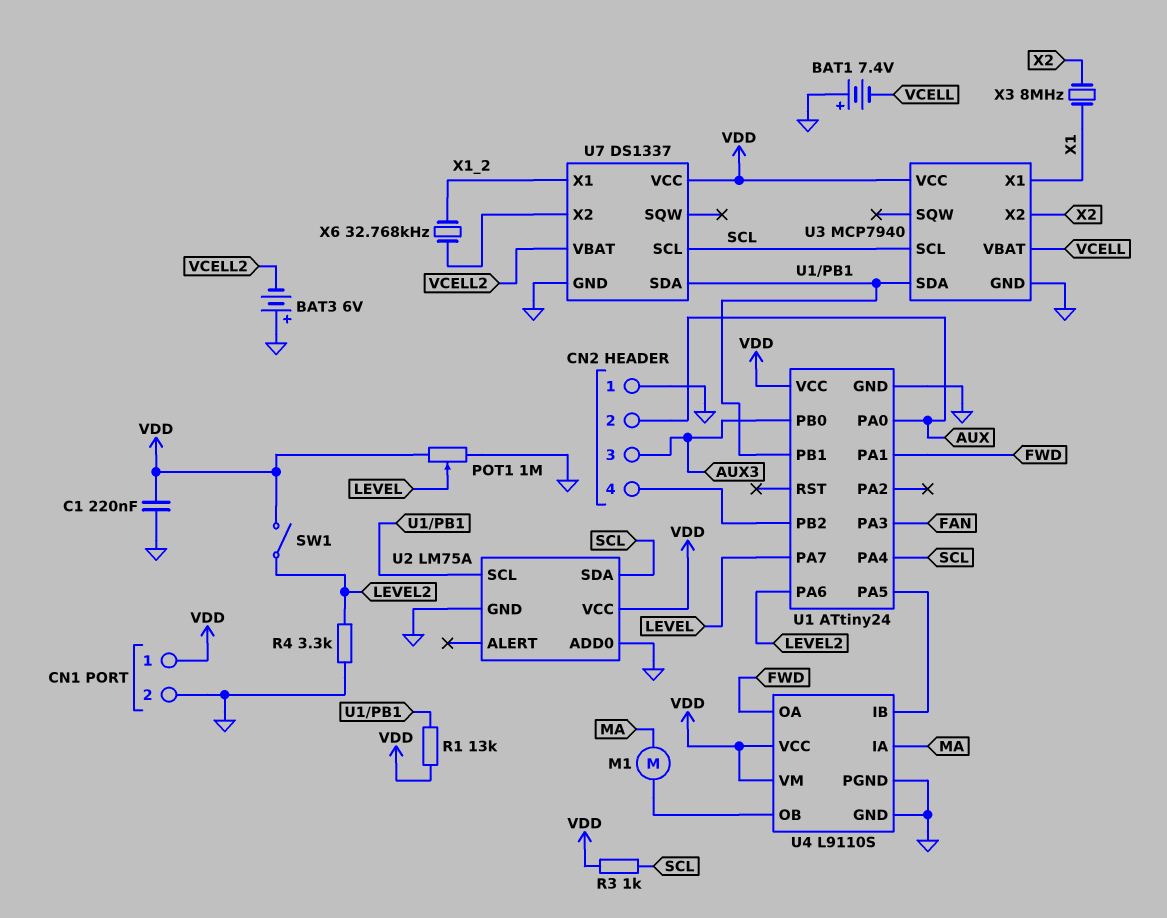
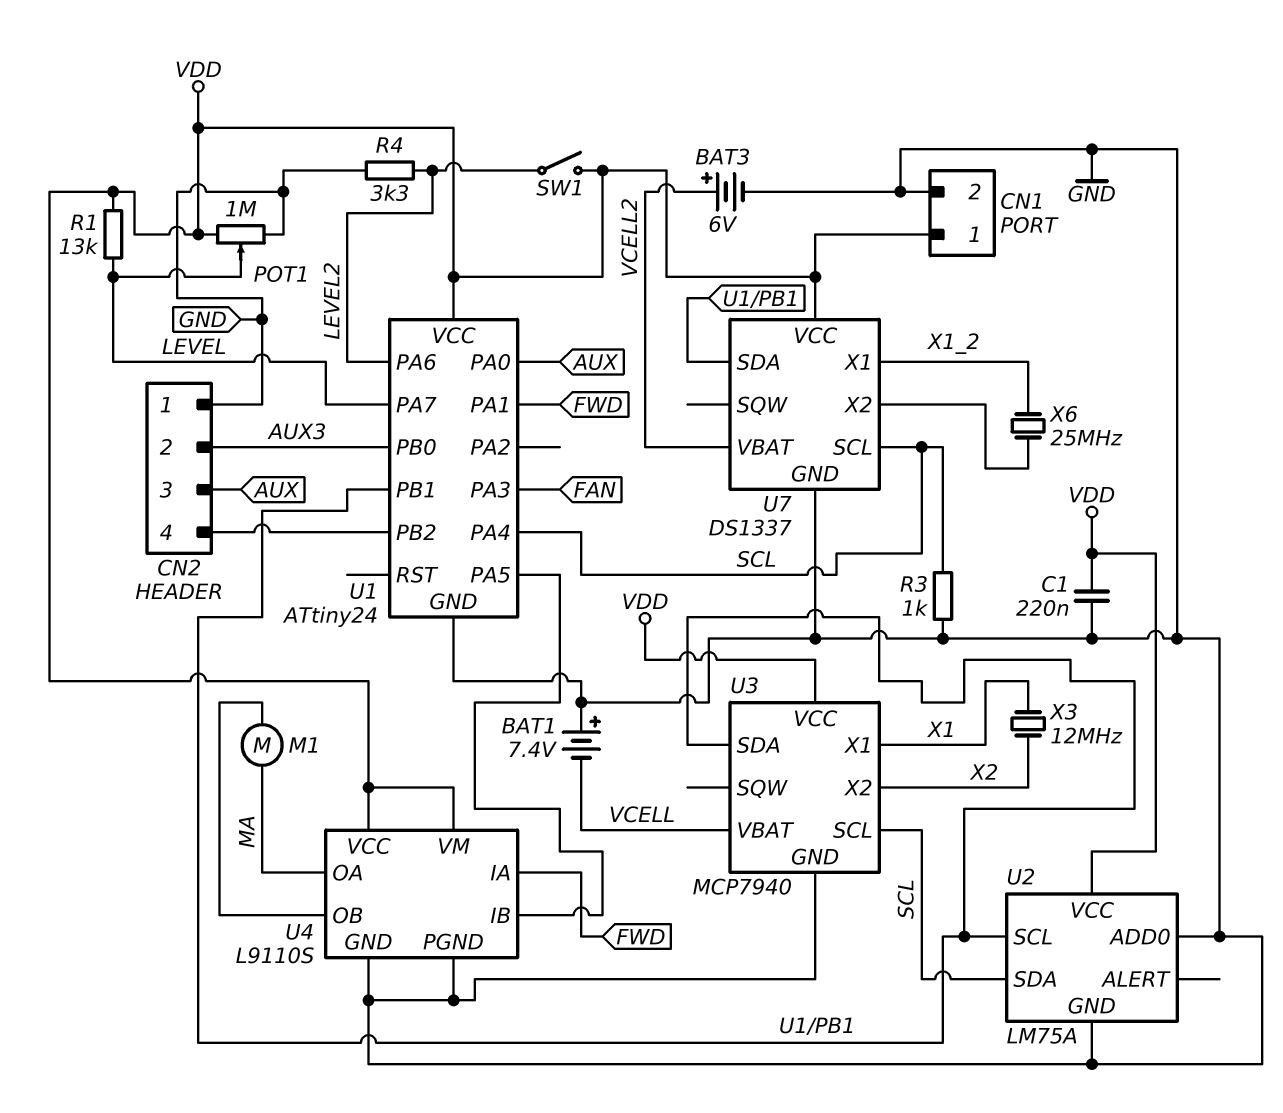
BAT3: 6V (plus GND, minus VCELL2) -> 6V (plus VCELL2, minus GND)
CN2 pin 2: AUX -> AUX3
CN2 pin 3: AUX3 -> AUX
R1: 13k (U1/PB1, VDD) -> 13k (LEVEL, VDD)
R3: 1k (SCL, VDD) -> 1k (GND, SCL)
U4 pin IA: MA -> FWD
U4 pin OA: FWD -> MA
X3: 8MHz (X1, X2) -> 12MHz (X1, X2)
X6: 32.768kHz (U7/X2, X1_2) -> 25MHz (U7/X2, X1_2)

